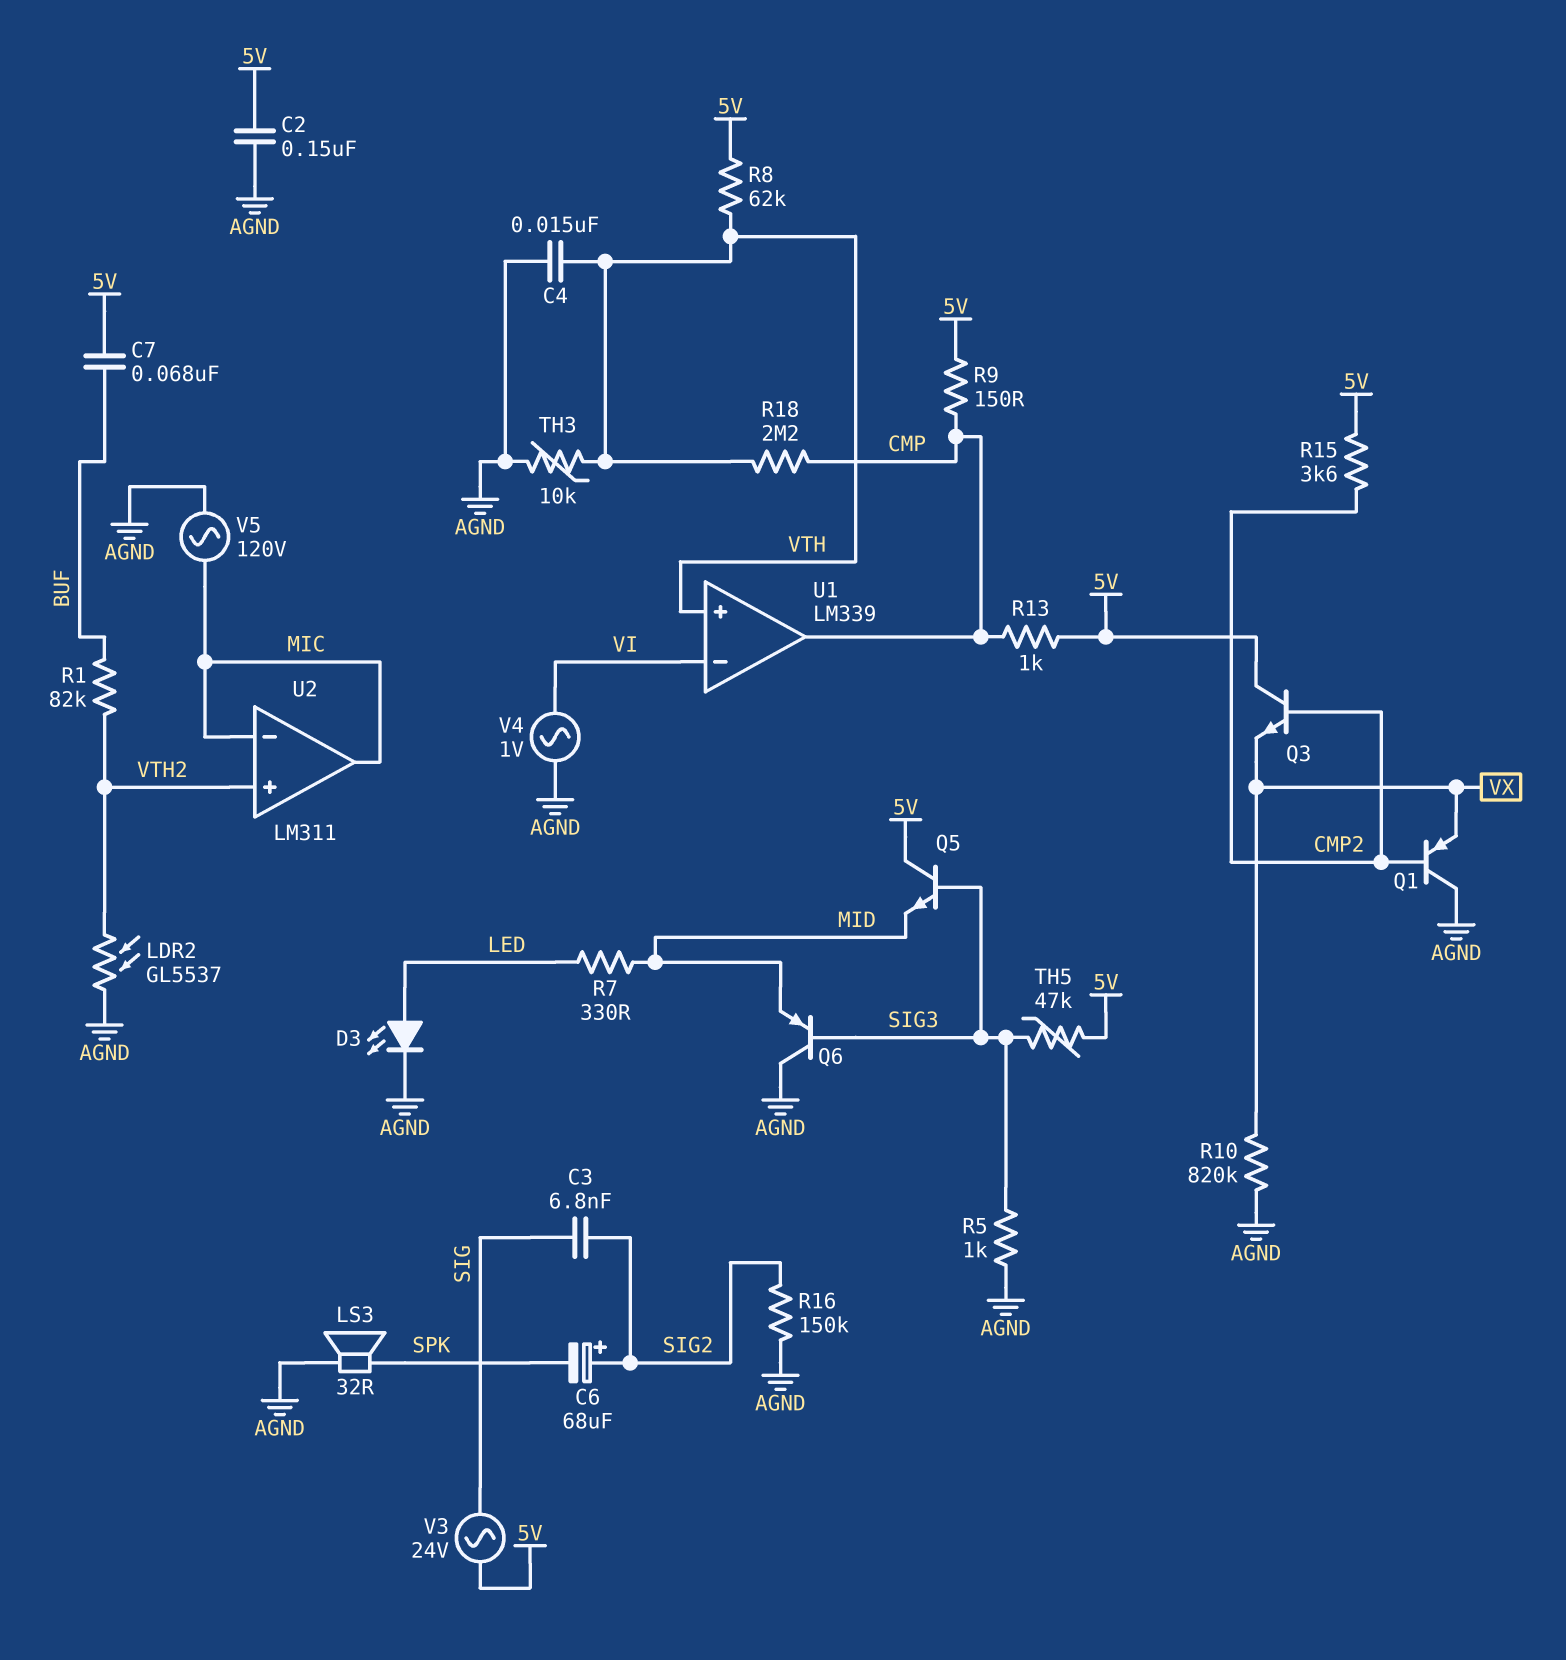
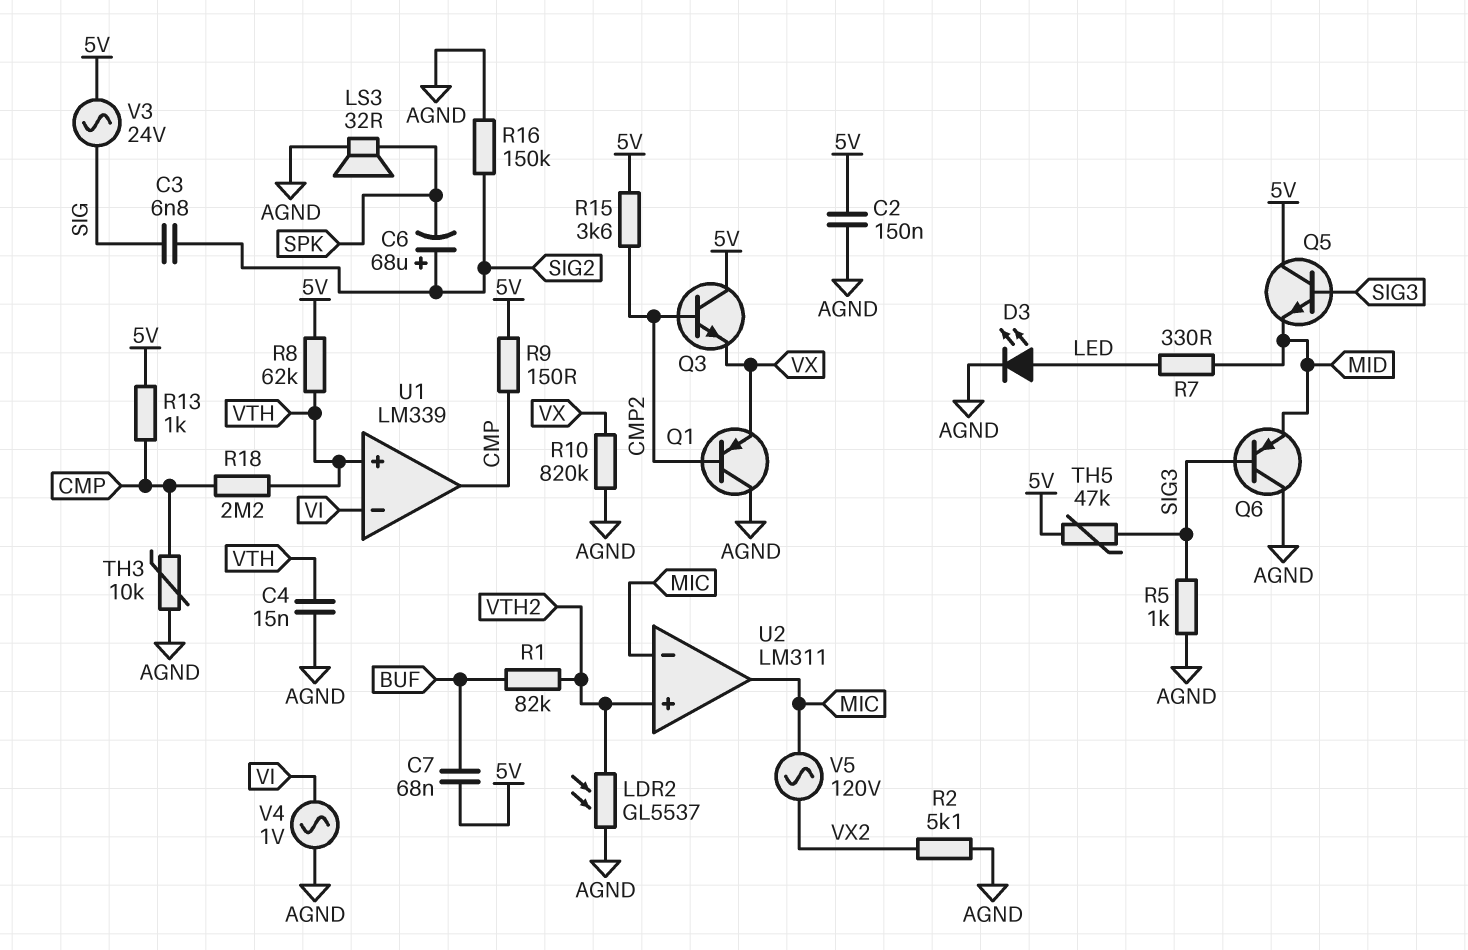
R2: none -> 5.1k (AGND, VX2)
TH3: 10k (AGND, VTH) -> 10k (AGND, CMP)
V5: AC 120V (AGND, MIC) -> AC 120V (MIC, VX2)

